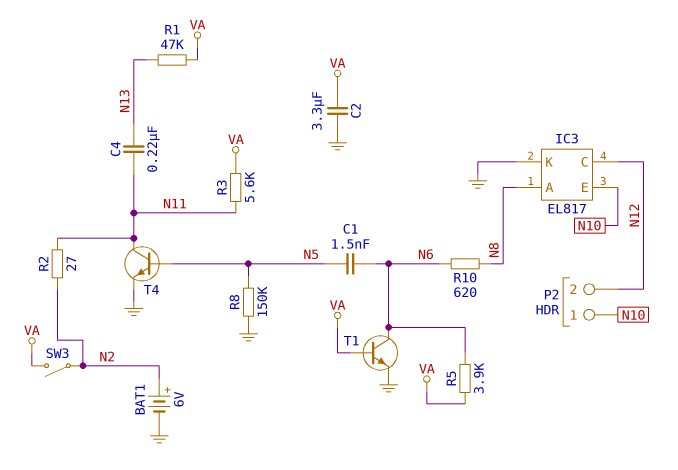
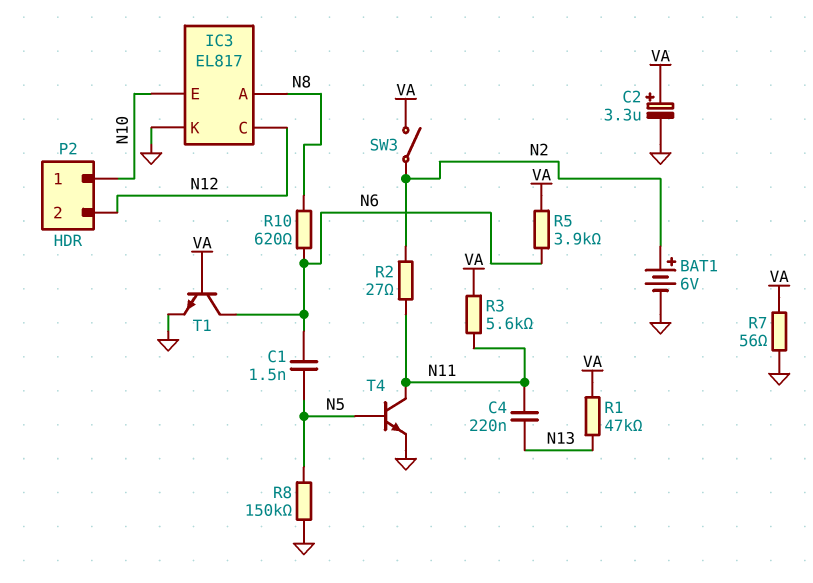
C2: 3.3uF (GND, VA) -> 3.3uF (plus VA, minus GND)
R7: none -> 56 (GND, VA)

